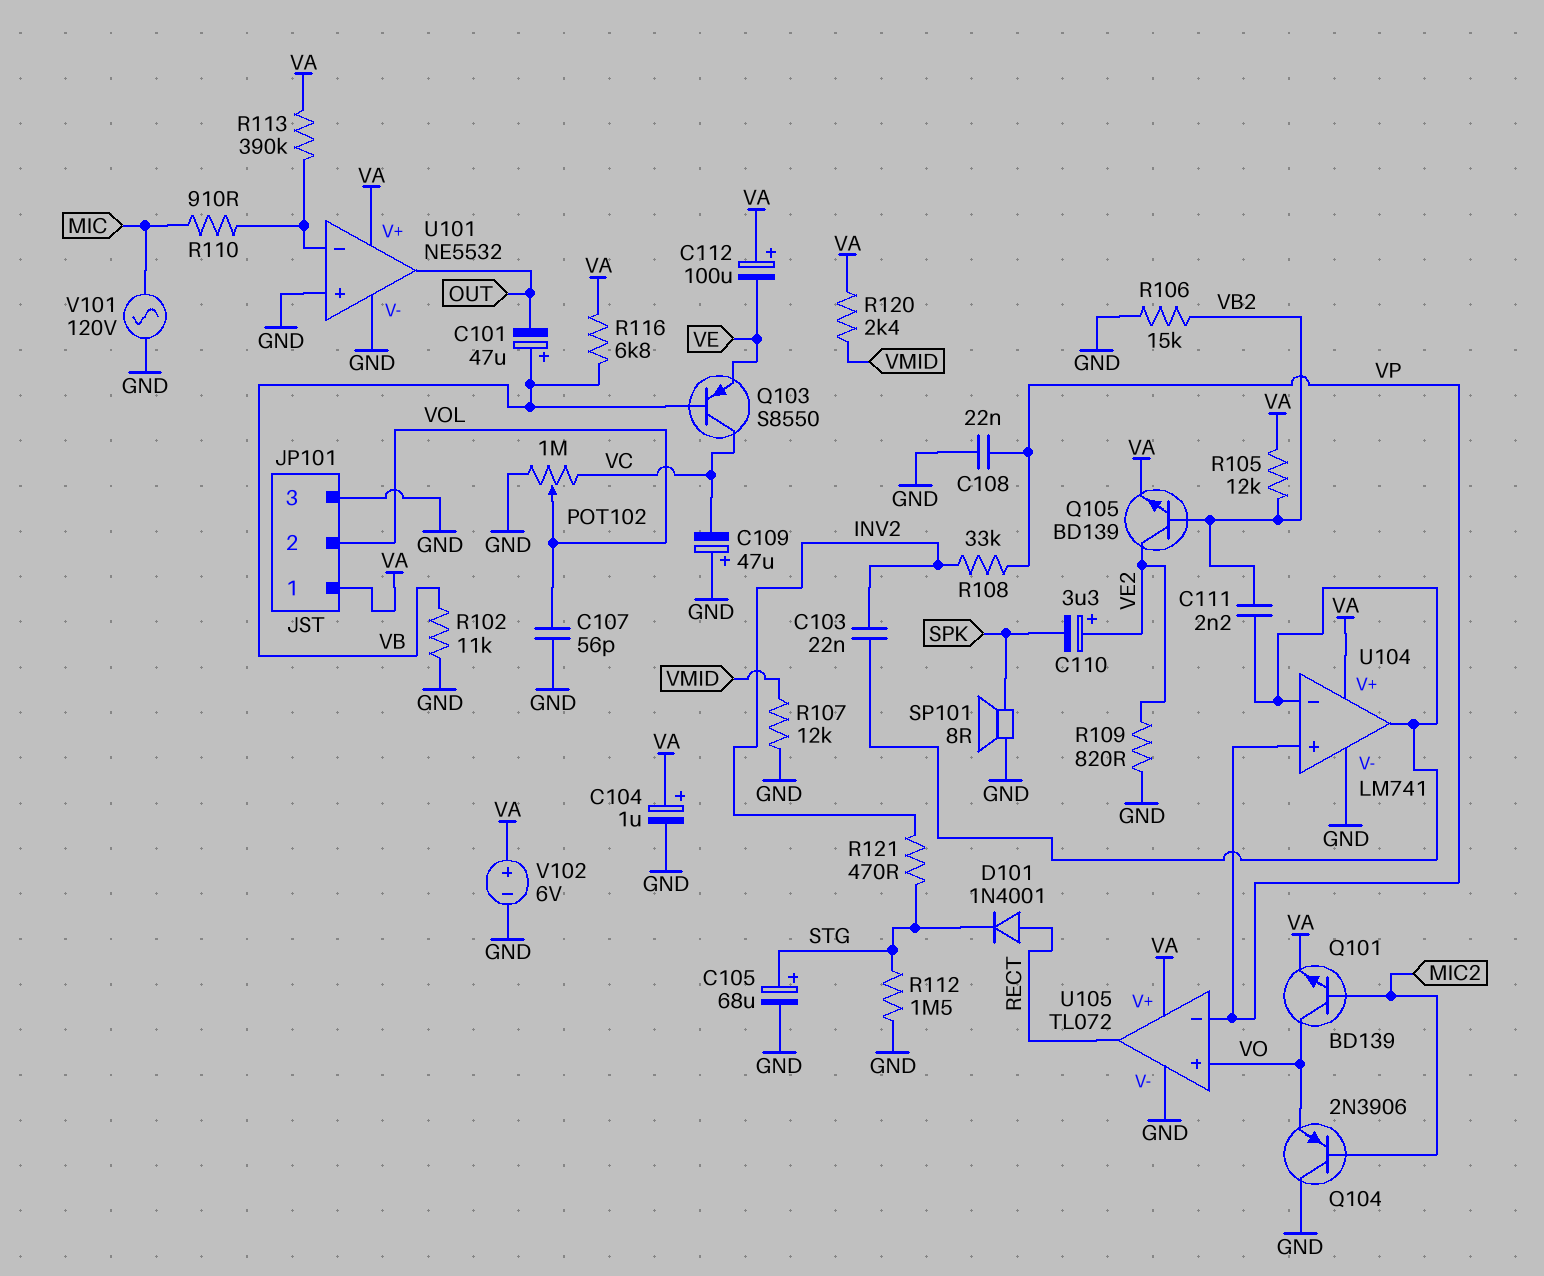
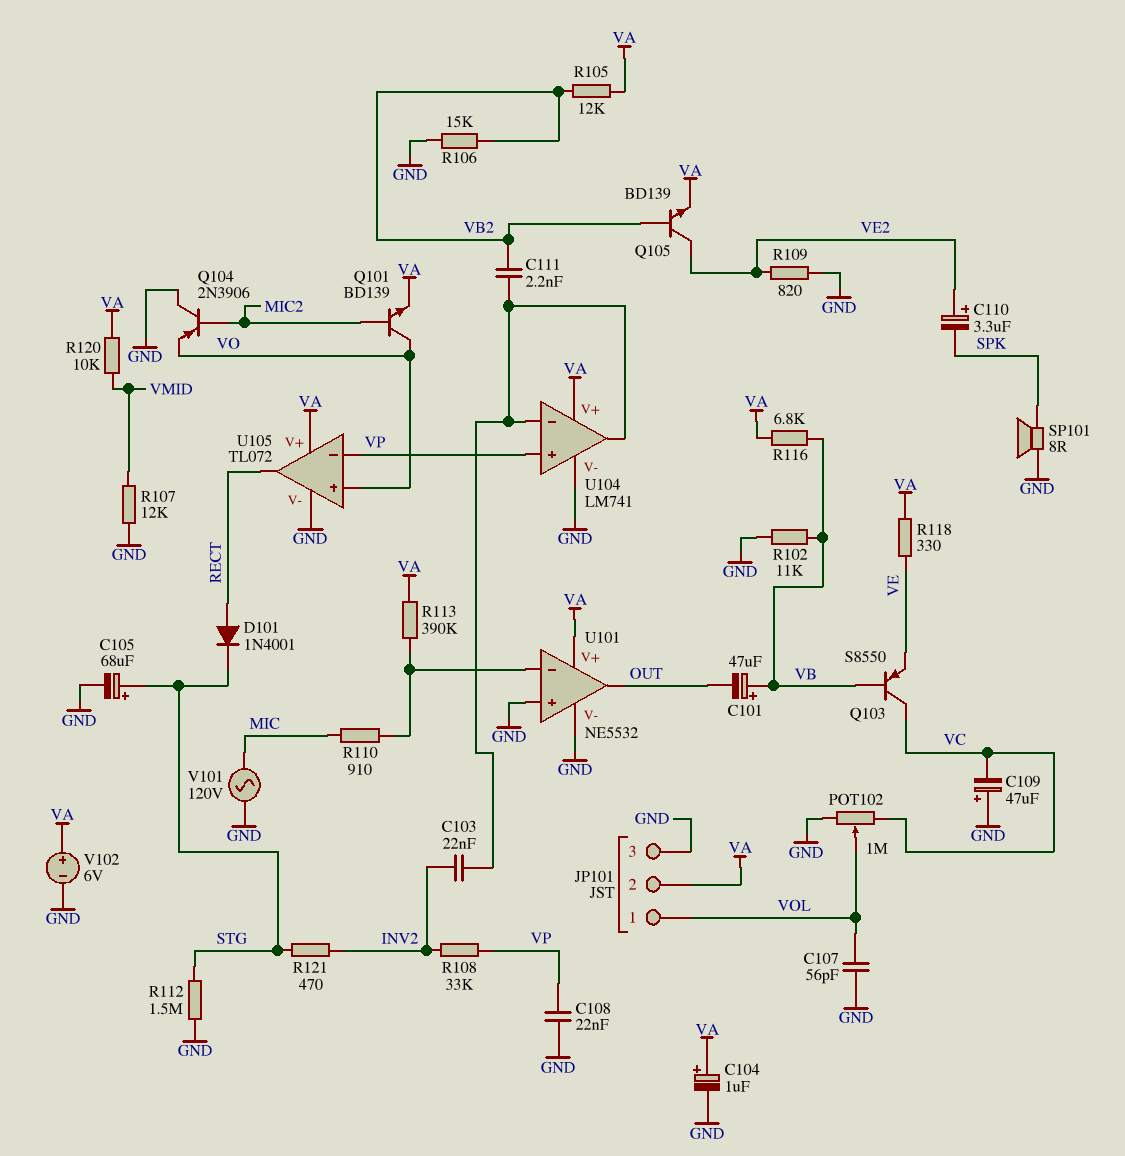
C112: 100uF (plus VA, minus VE) -> none
JP101 pin 1: VA -> VOL
JP101 pin 2: VOL -> VA
R118: none -> 330 (VA, VE)
R120: 2.4k (VA, VMID) -> 10k (VA, VMID)

